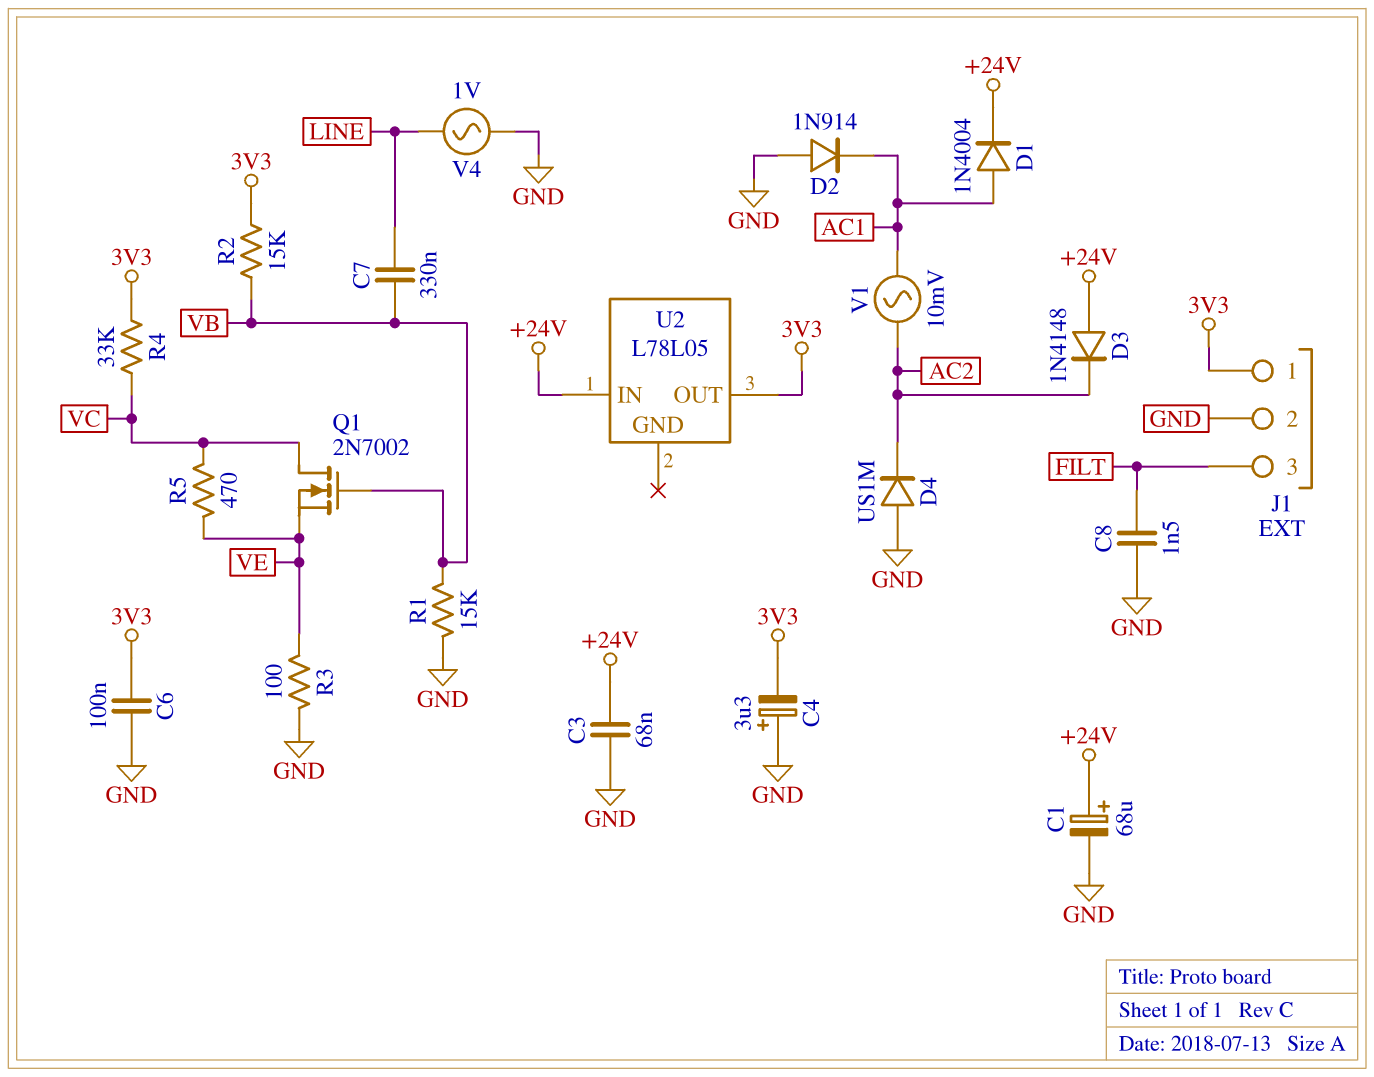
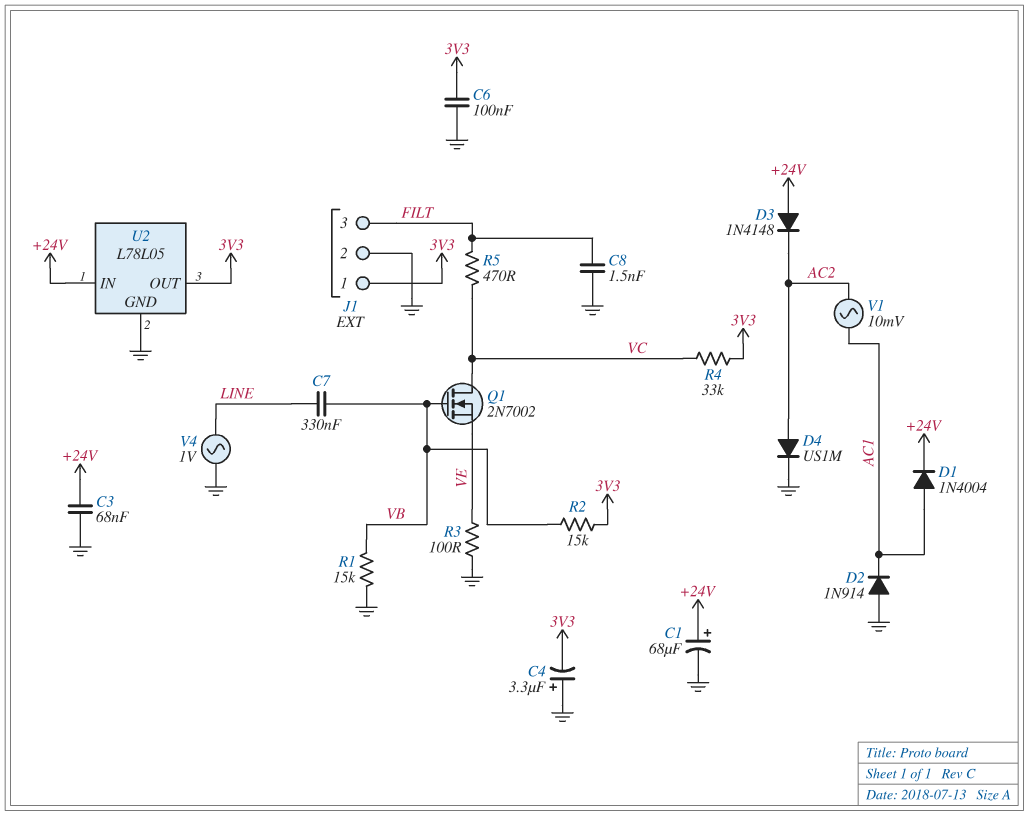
D4: diode US1M (A GND, K AC2) -> diode US1M (A AC2, K GND)
R5: 470 (VC, VE) -> 470 (FILT, VC)
U2 pin GND: none -> GND

